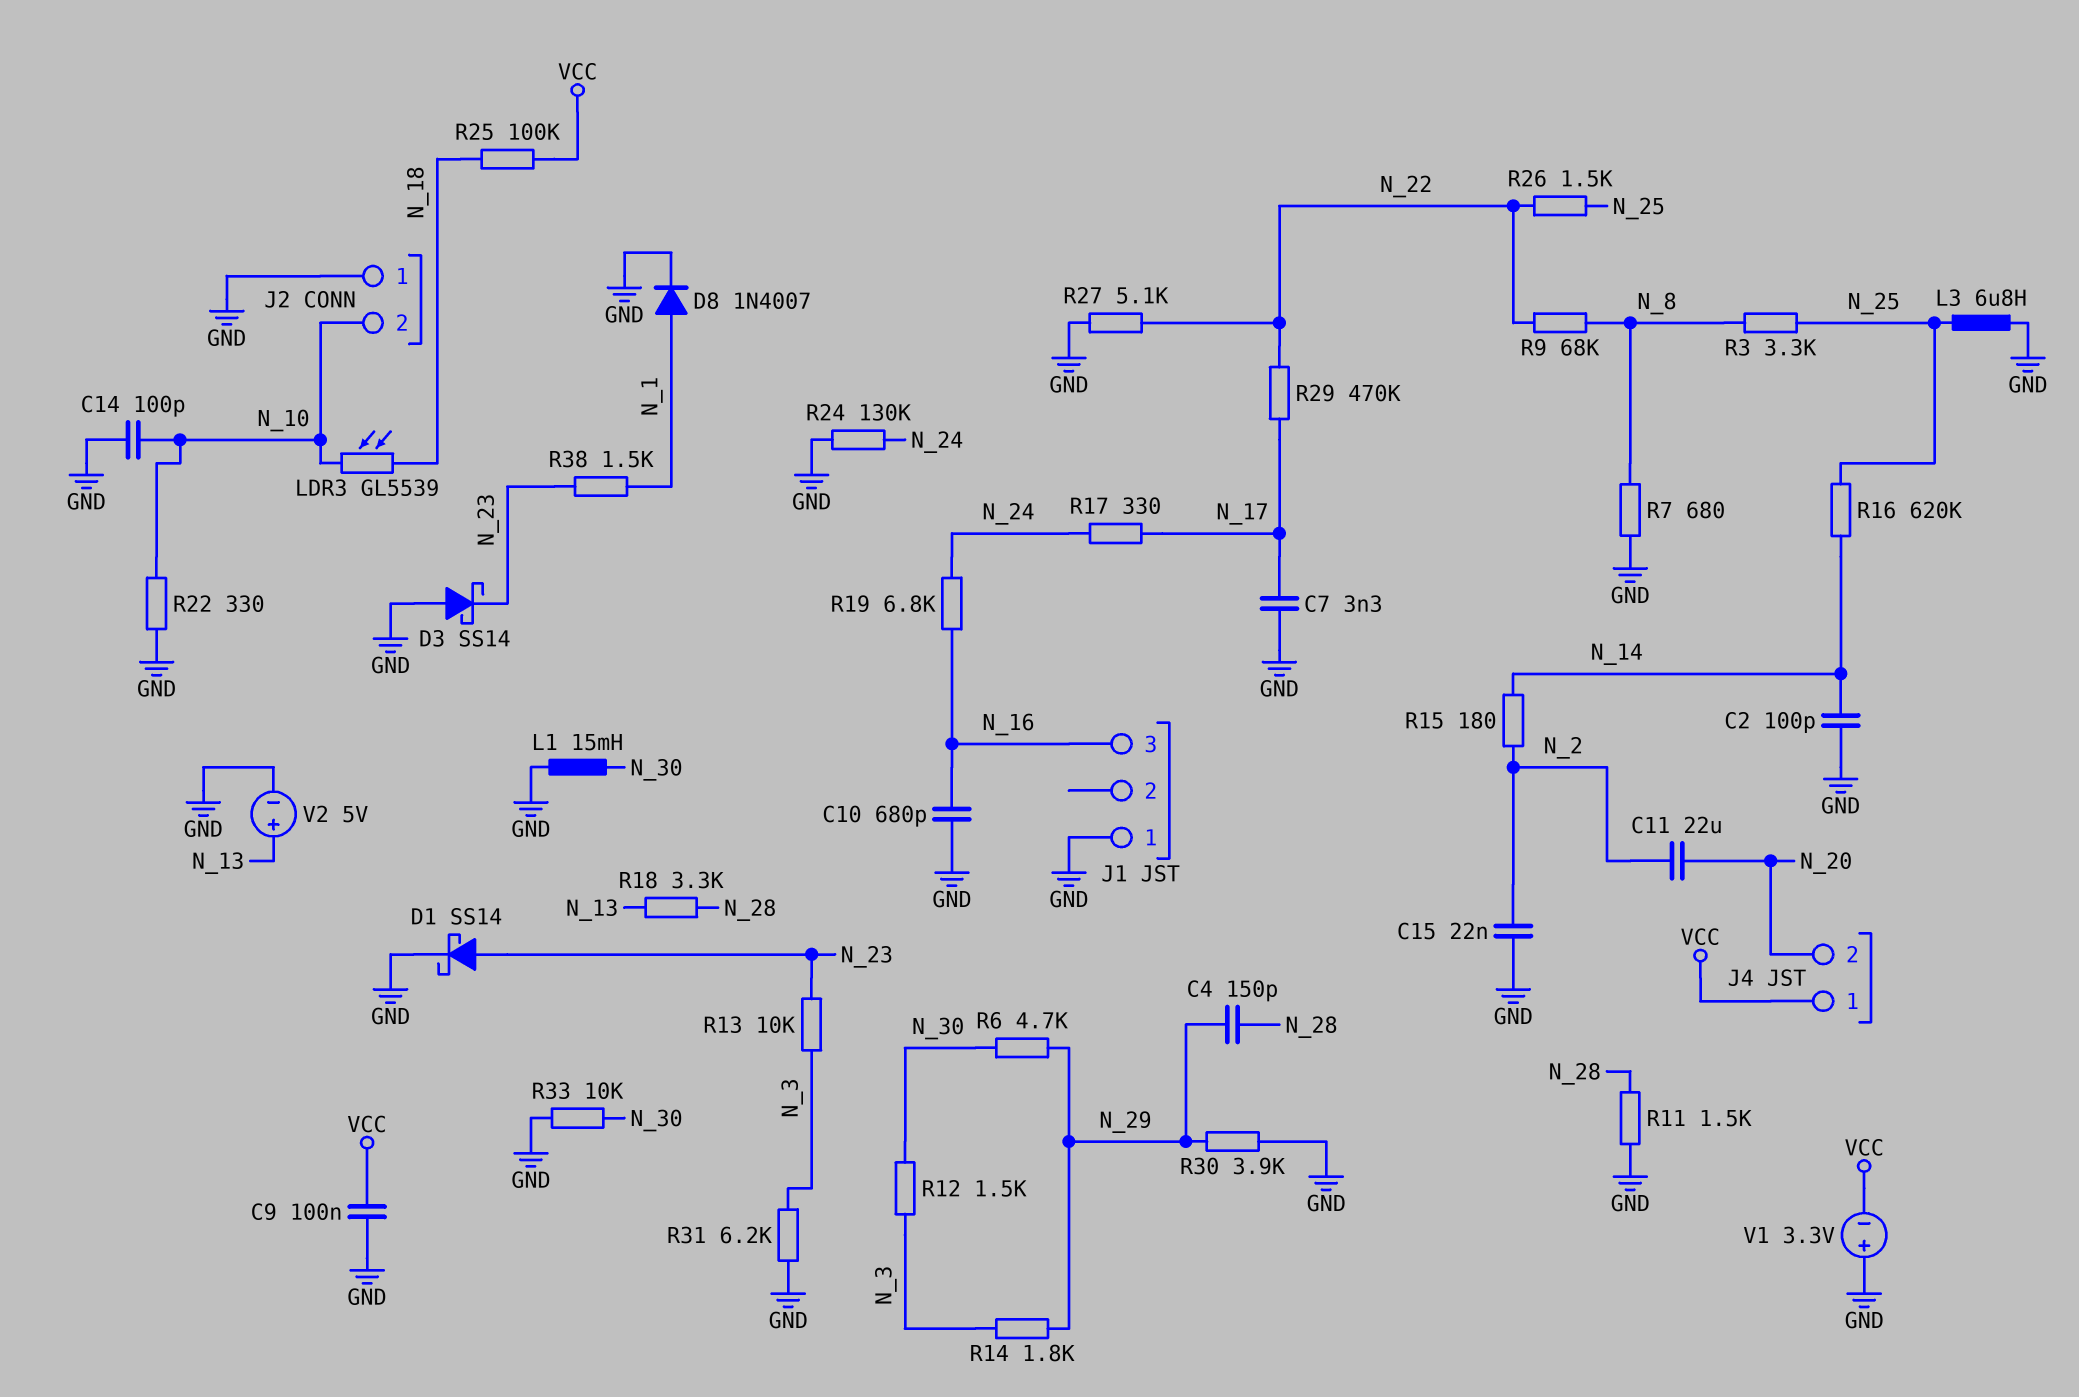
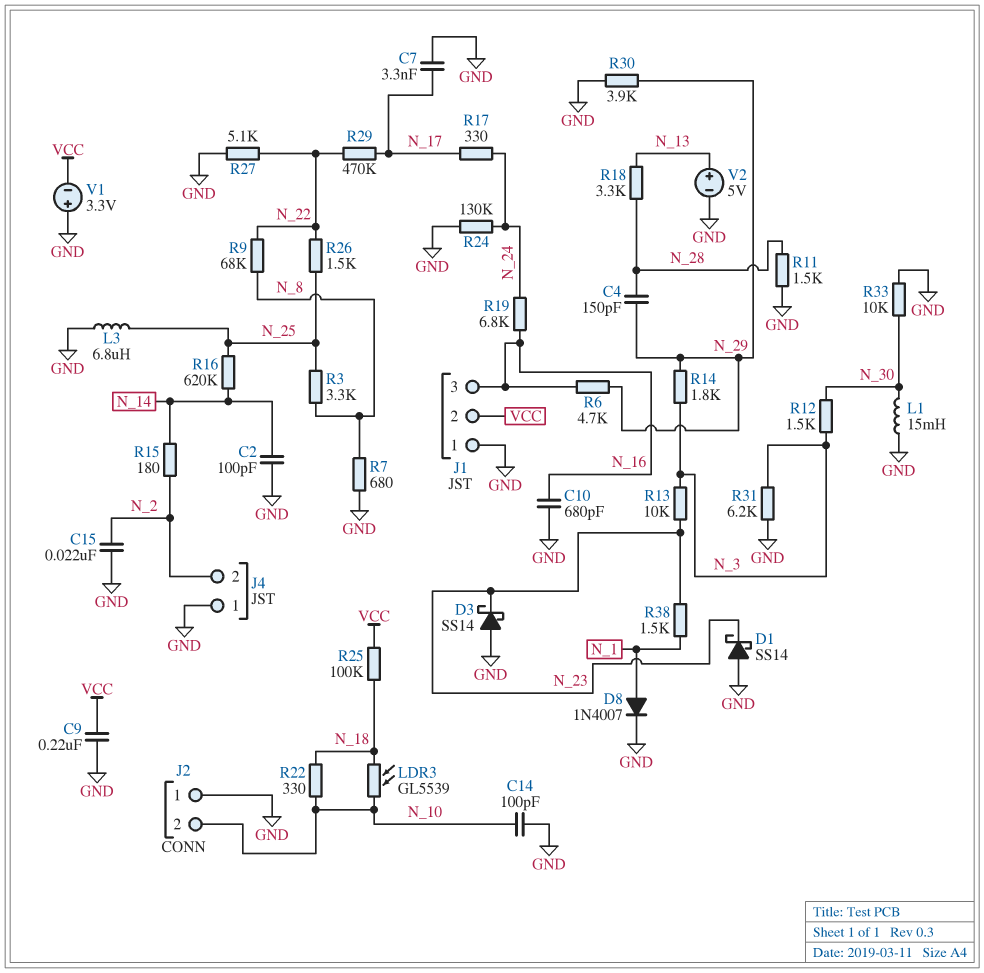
C9: 100nF (GND, VCC) -> 220nF (GND, VCC)
C11: 22uF (N_2, N_20) -> none
D1: schottky SS14 (A N_23, K GND) -> schottky SS14 (A GND, K N_23)
J1 pin 2: none -> VCC
J4 pin 1: VCC -> GND
J4 pin 2: N_20 -> N_2
R6: 4.7k (N_29, N_30) -> 4.7k (N_16, N_29)
R22: 330 (GND, N_10) -> 330 (N_10, N_18)

